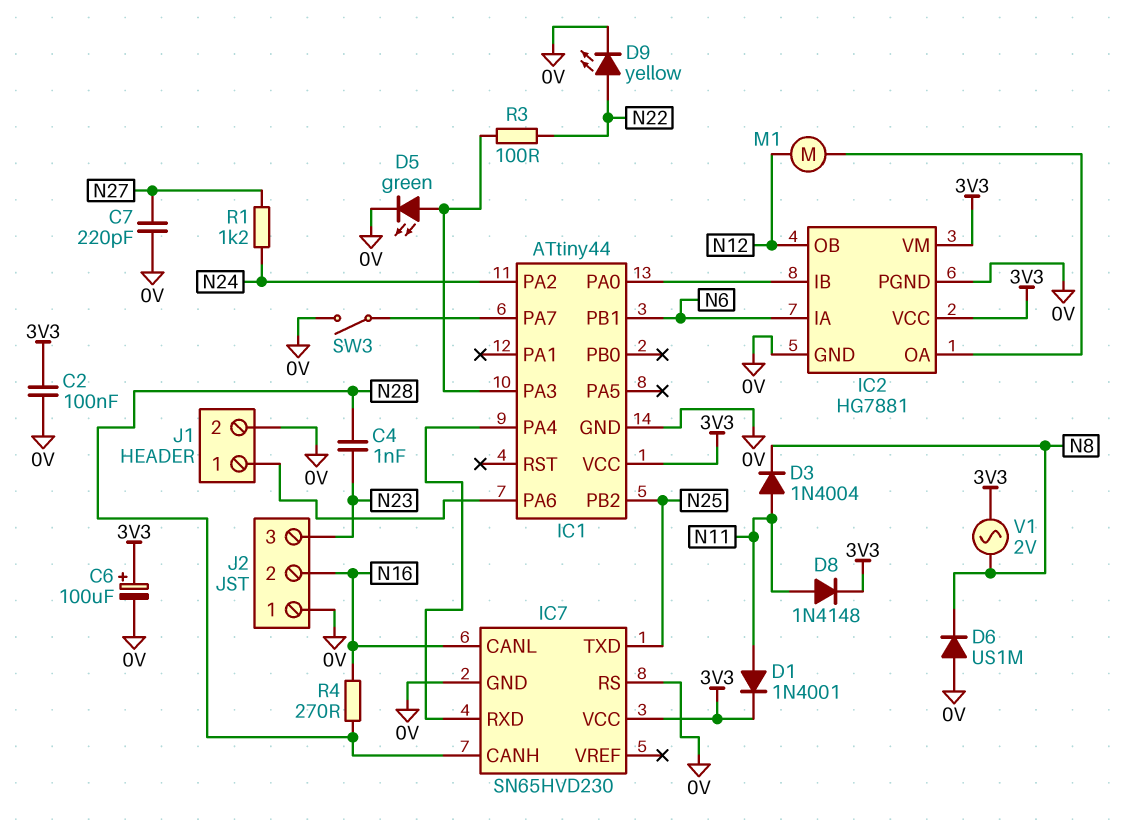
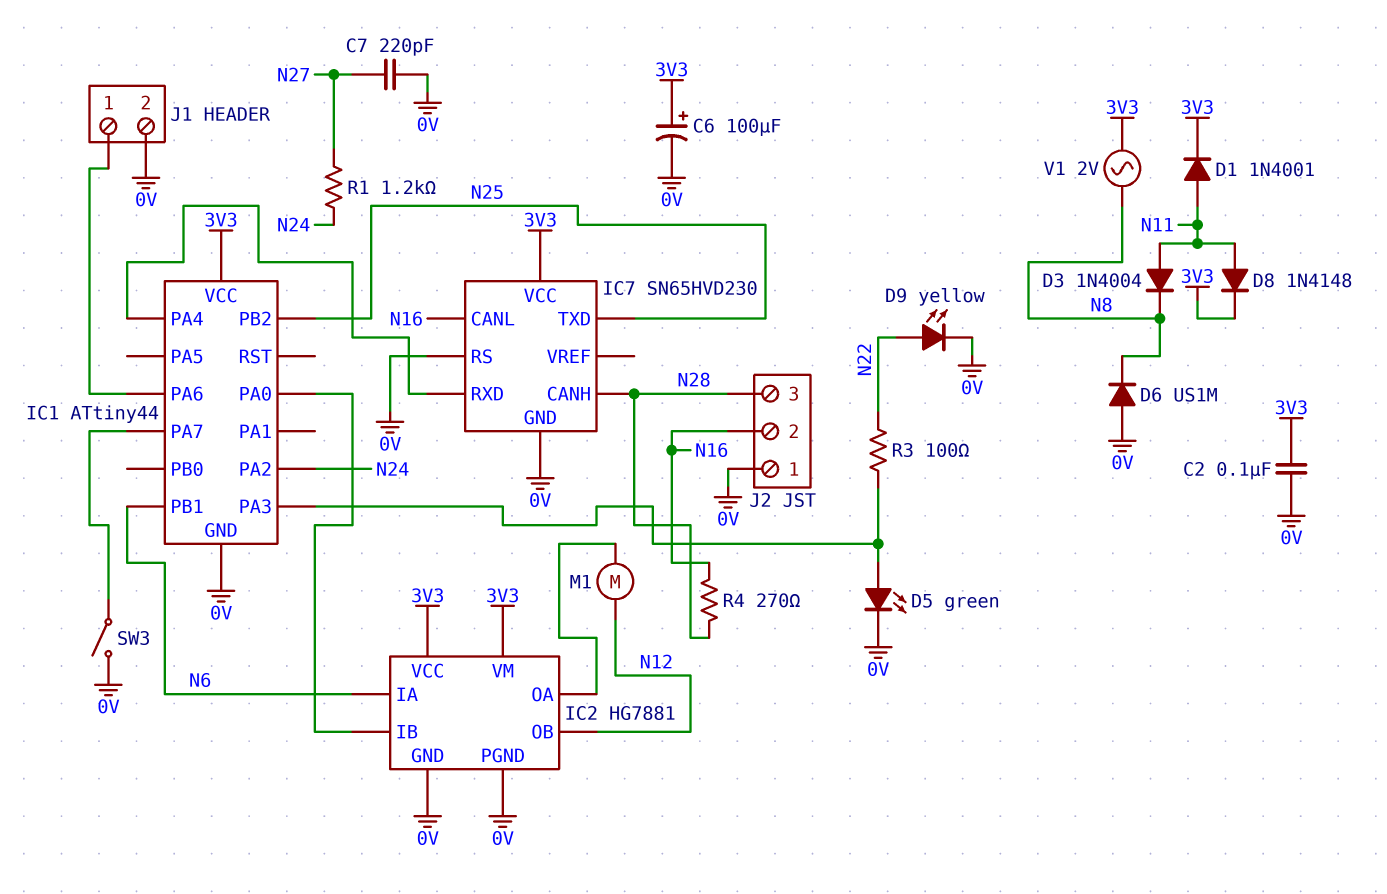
C4: 1nF (N23, N28) -> none
J2 pin 3: N23 -> N28

